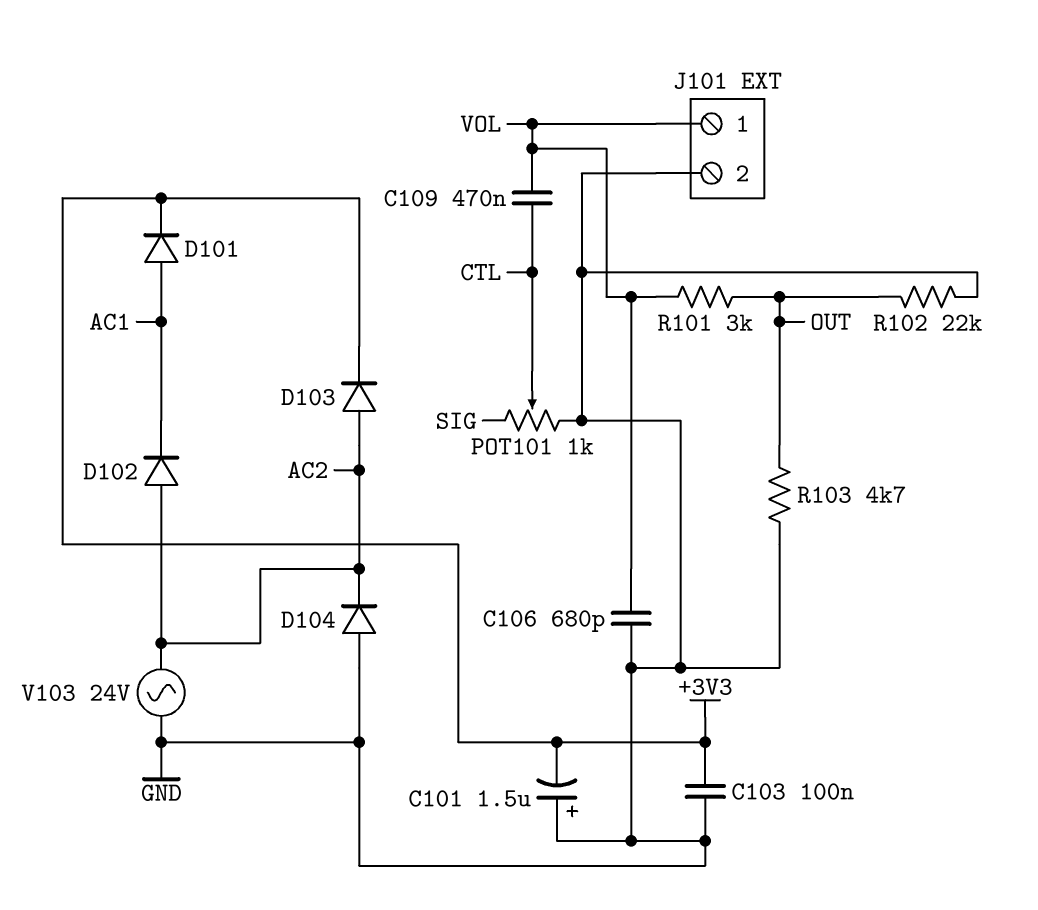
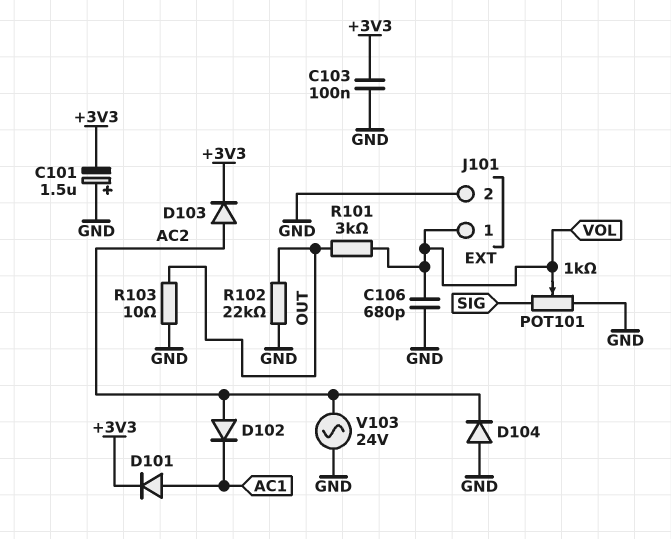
C109: 470nF (CTL, VOL) -> none
POT101: 1k (GND, SIG, wiper CTL) -> 1k (GND, SIG, wiper VOL)
R103: 4.7k (GND, OUT) -> 10 (GND, OUT)

